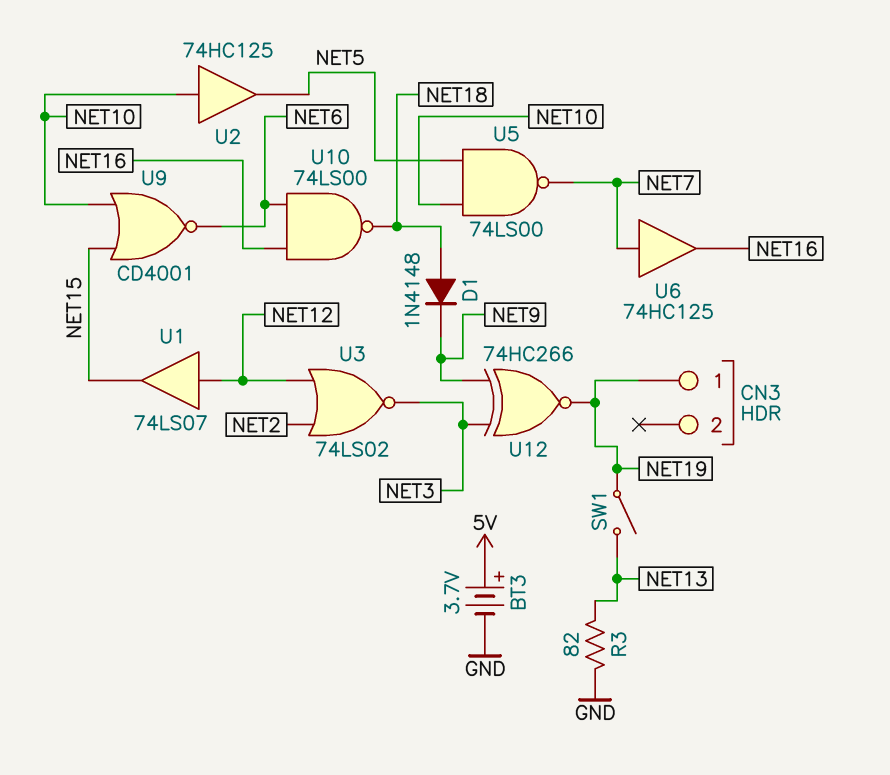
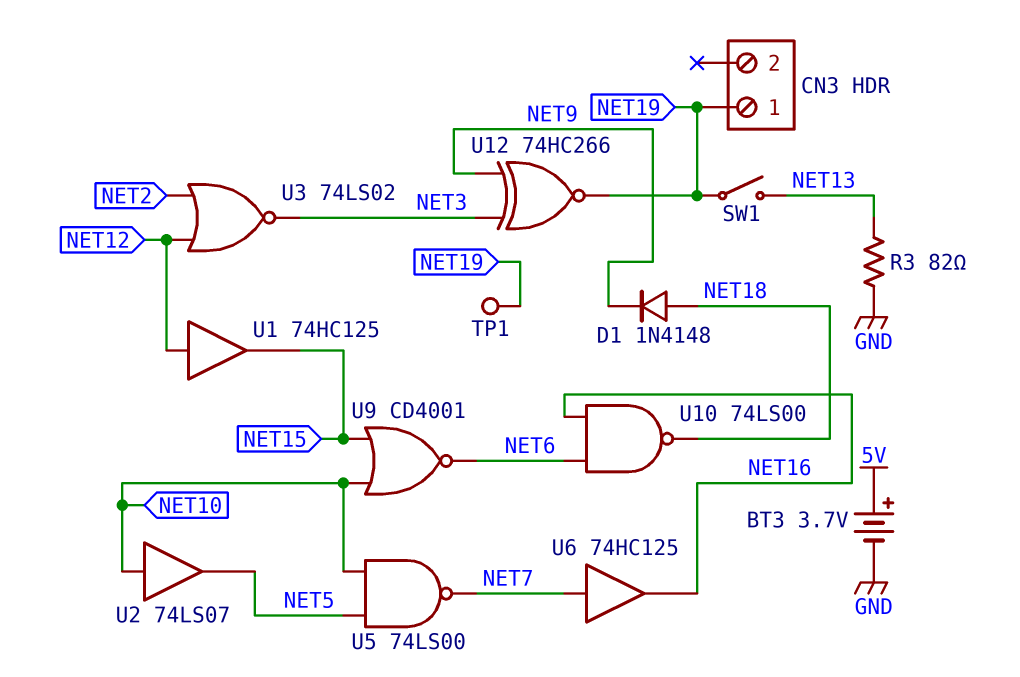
TP1: none -> test point (NET19)
U1: buffer 74LS07 (in NET12, out NET15) -> buffer 74HC125 (in NET12, out NET15)
U2: buffer 74HC125 (in NET10, out NET5) -> buffer 74LS07 (in NET10, out NET5)

